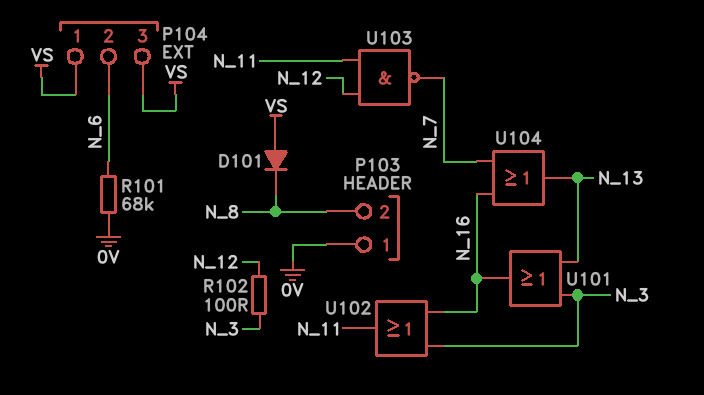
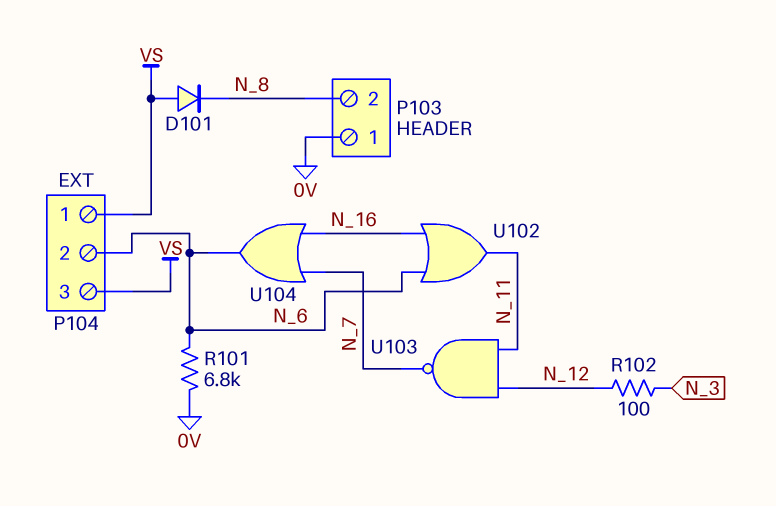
R101: 68k (0V, N_6) -> 6.8k (0V, N_6)
U101: OR (in N_3, in N_13, out N_16) -> none
U102: OR (in N_3, in N_16, out N_11) -> OR (in N_6, in N_16, out N_11)
U104: OR (in N_7, in N_16, out N_13) -> OR (in N_7, in N_16, out N_6)

